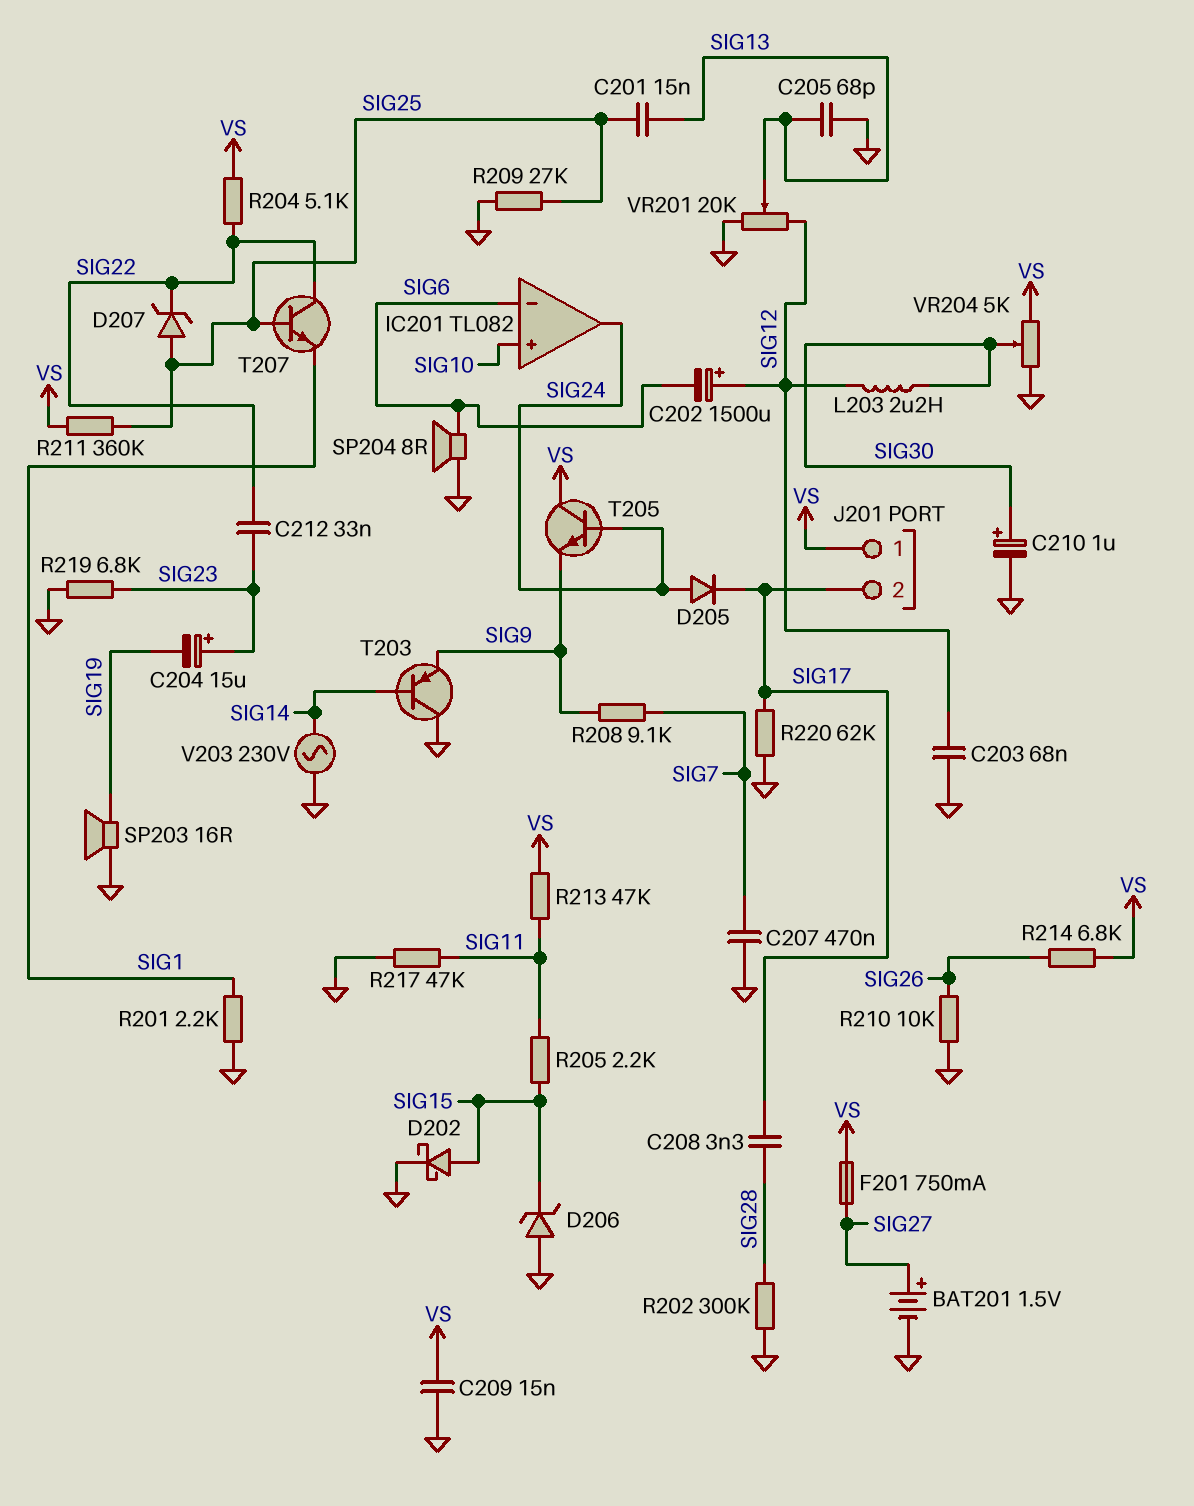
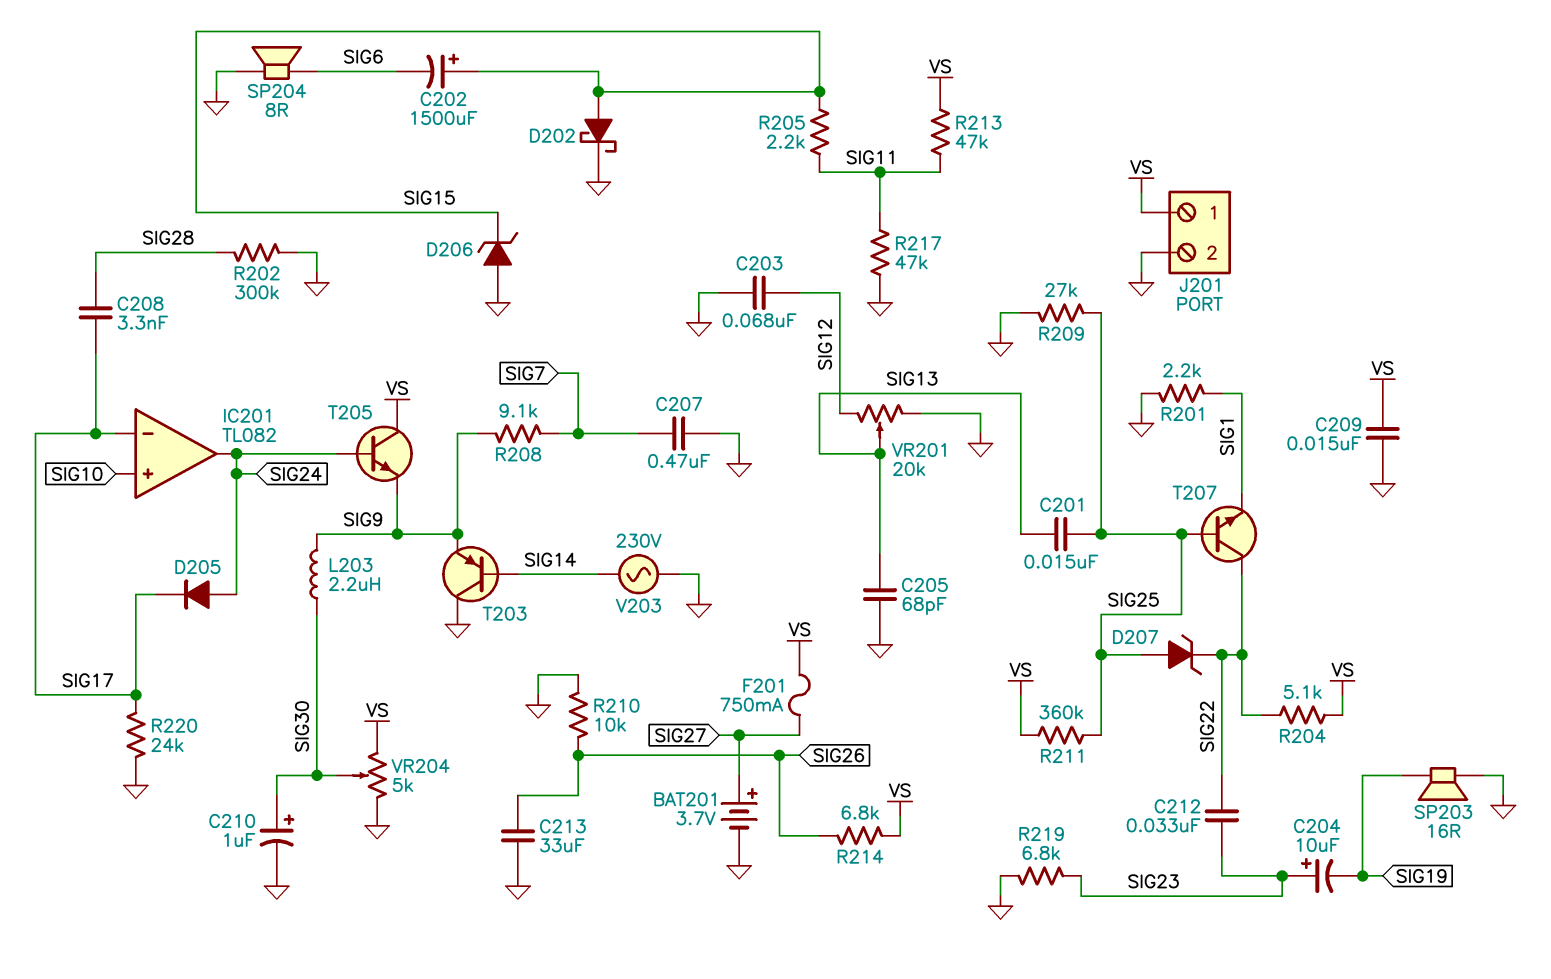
BAT201: 1.5V (plus SIG27, minus GND) -> 3.7V (plus SIG27, minus GND)
C202: 1500uF (plus SIG12, minus SIG6) -> 1500uF (plus SIG15, minus SIG6)
C204: 15uF (plus SIG23, minus SIG19) -> 10uF (plus SIG23, minus SIG19)
C213: none -> 33uF (GND, SIG26)
IC201 pin in-: SIG6 -> SIG17
J201 pin 2: SIG17 -> GND
L203: 2.2uH (SIG12, SIG30) -> 2.2uH (SIG9, SIG30)
R220: 62k (GND, SIG17) -> 24k (GND, SIG17)

